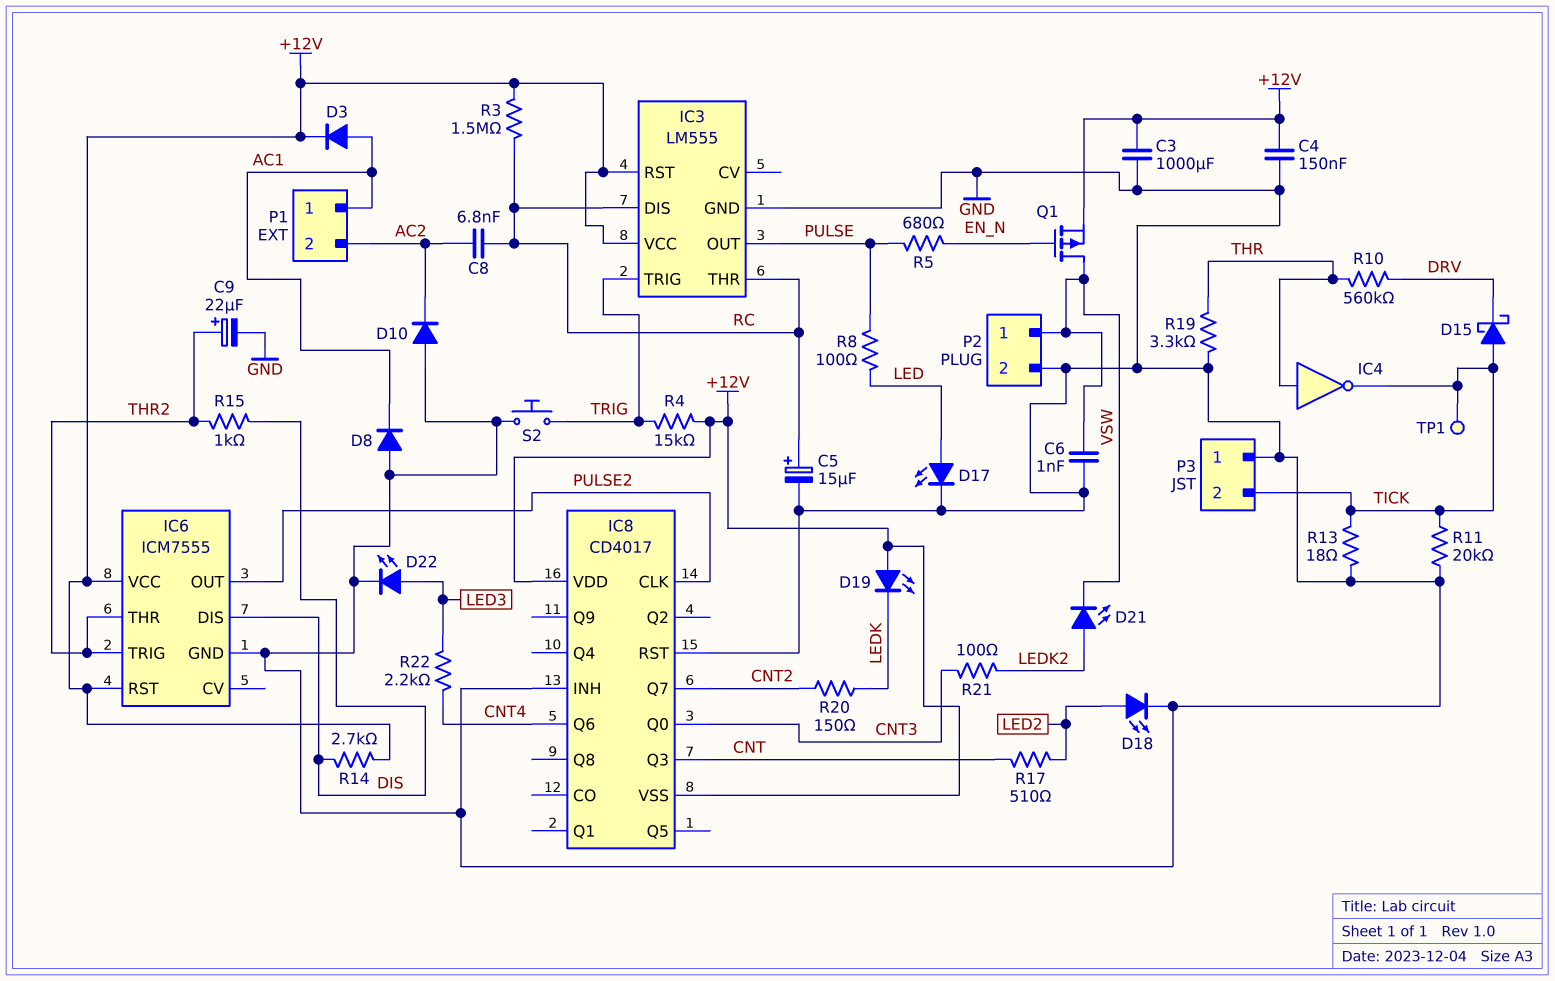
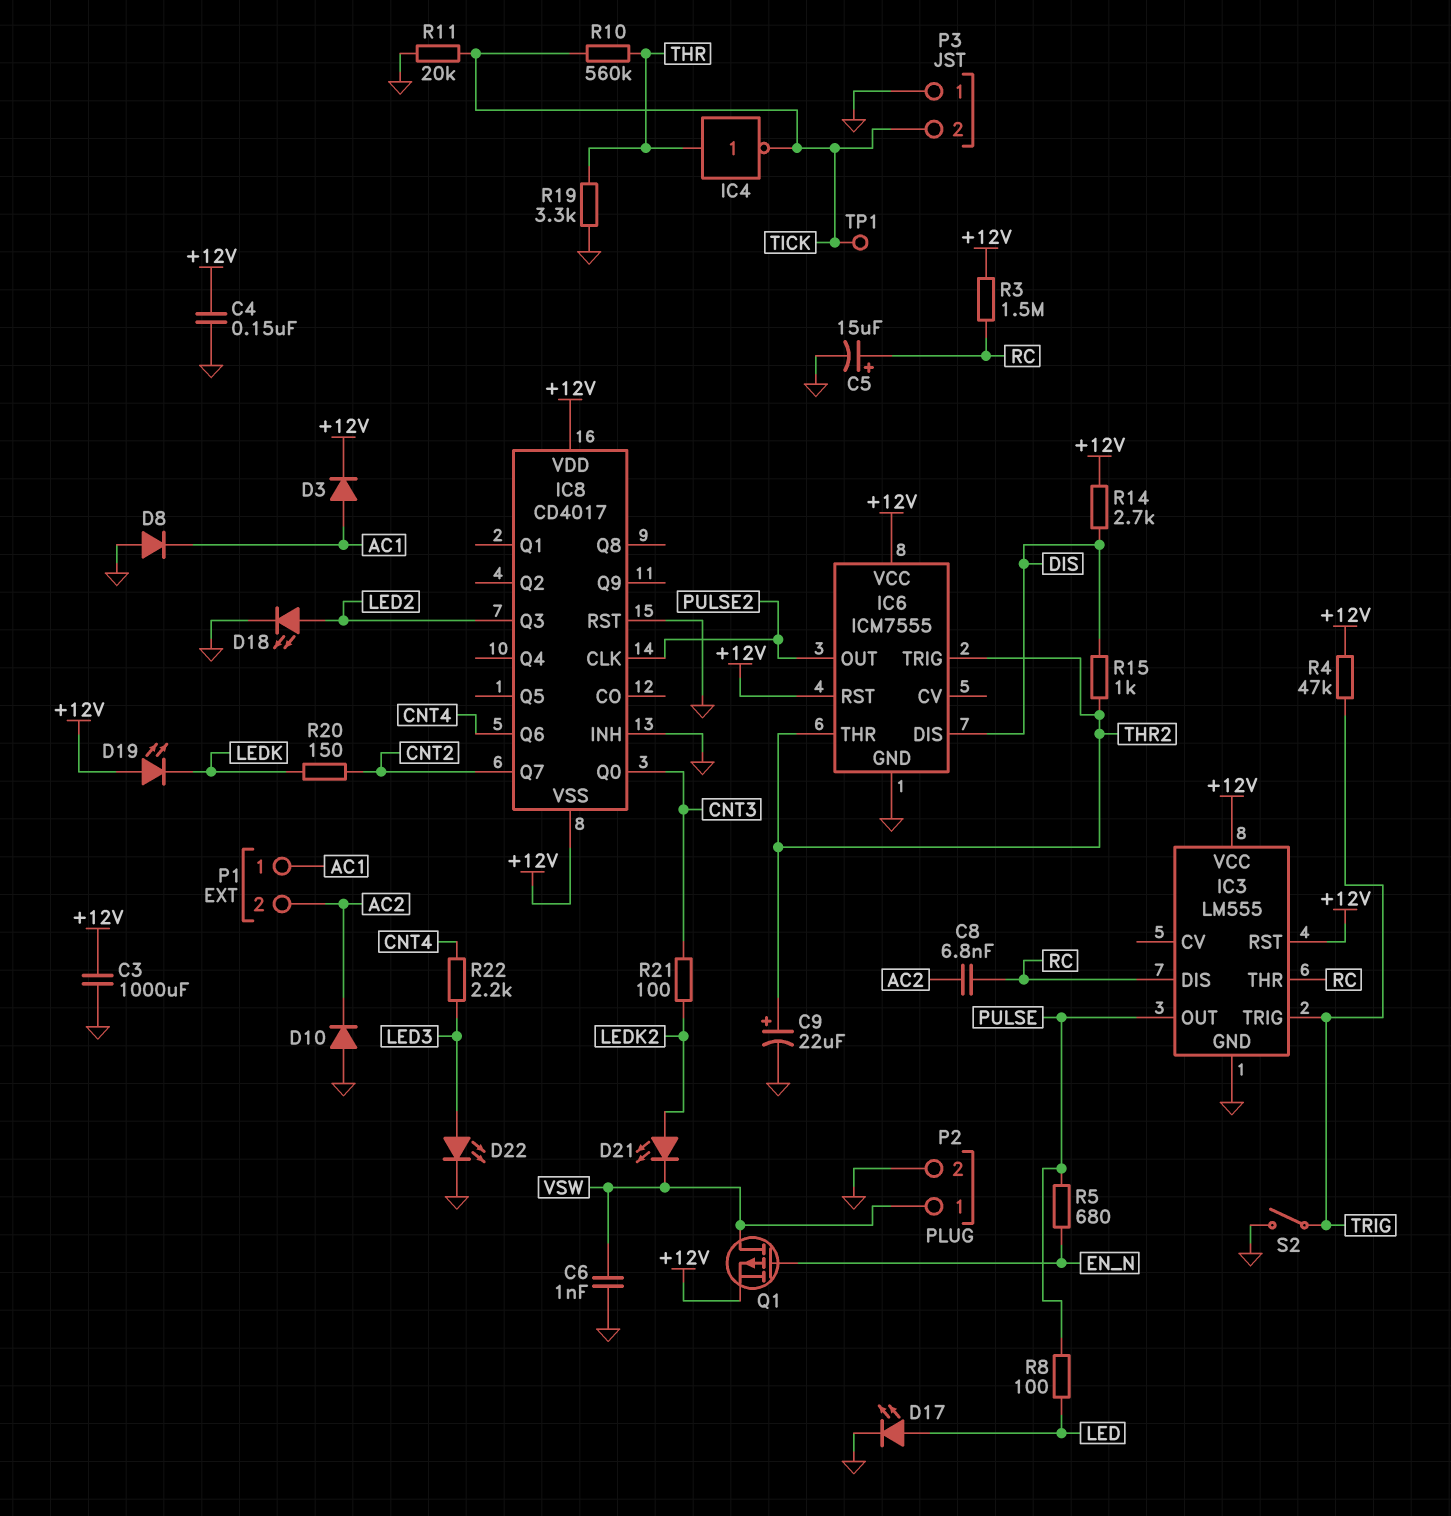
D15: schottky (A TICK, K DRV) -> none
IC8 pin Q3: CNT -> LED2
R4: 15k (+12V, TRIG) -> 47k (+12V, TRIG)
R10: 560k (DRV, THR) -> 560k (THR, TICK)
R13: 18 (GND, TICK) -> none
R17: 510 (CNT, LED2) -> none
S2: button (GND, TRIG) -> switch (GND, TRIG)

